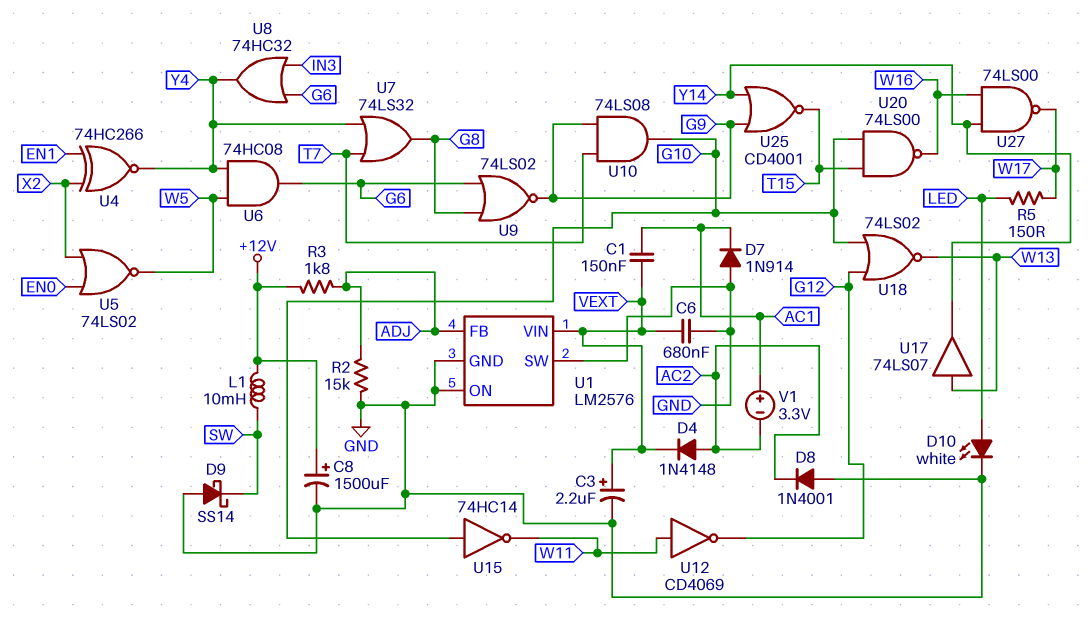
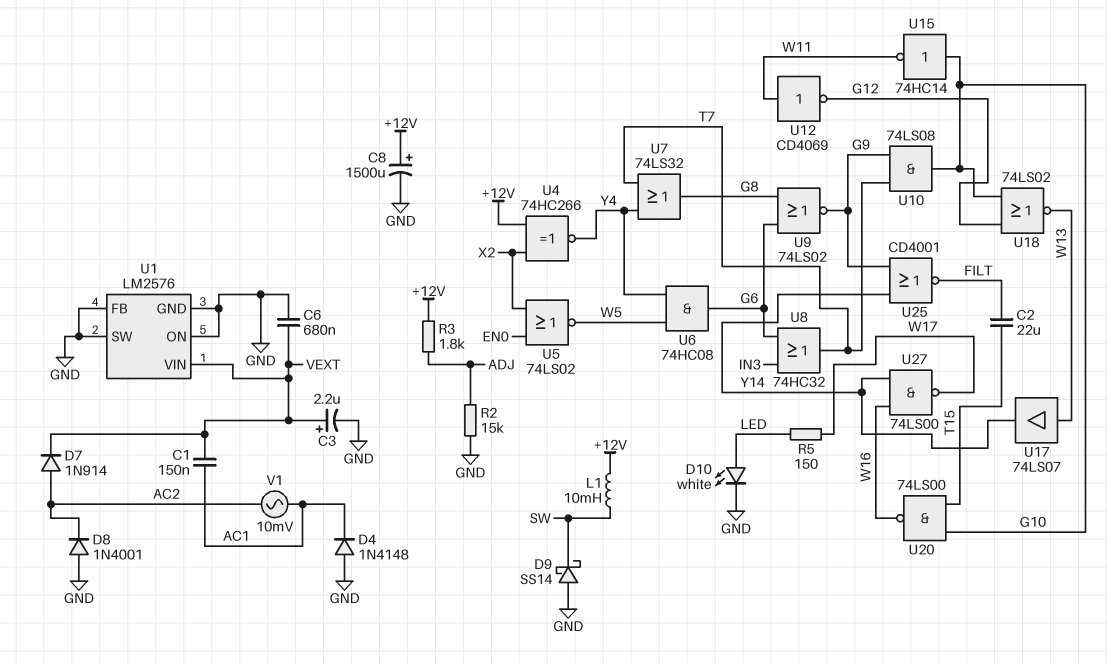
C2: none -> 22uF (FILT, T15)
D4: diode 1N4148 (A AC2, K VEXT) -> diode 1N4148 (A GND, K AC1)
D7: diode 1N914 (A GND, K AC1) -> diode 1N914 (A AC2, K VEXT)
U1 pin FB: ADJ -> GND
U4: XNOR 74HC266 (in EN1, in X2, out Y4) -> XNOR 74HC266 (in +12V, in X2, out Y4)
U8: OR 74HC32 (in G6, in IN3, out Y4) -> OR 74HC32 (in G6, in IN3, out T7)
U25: NOR CD4001 (in G9, in Y14, out T15) -> NOR CD4001 (in G9, in Y14, out FILT)
V1: 3.3V (plus AC1, minus AC2) -> AC 10mV (AC1, AC2)

